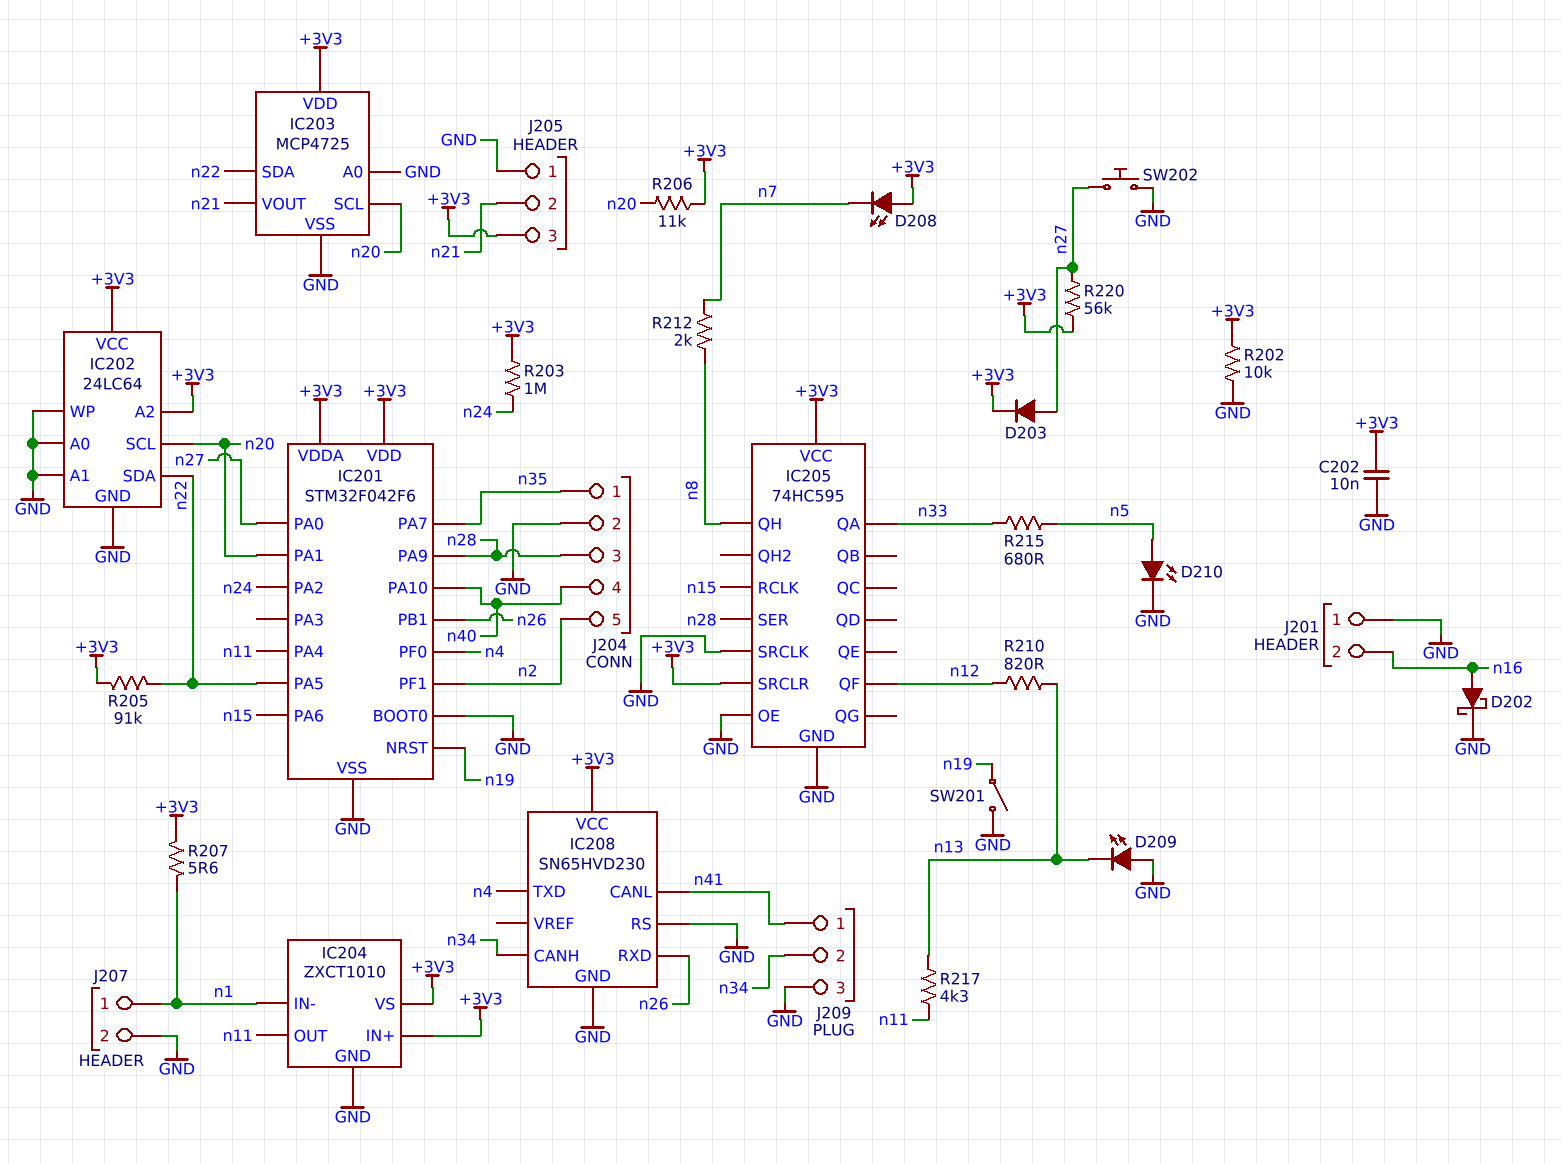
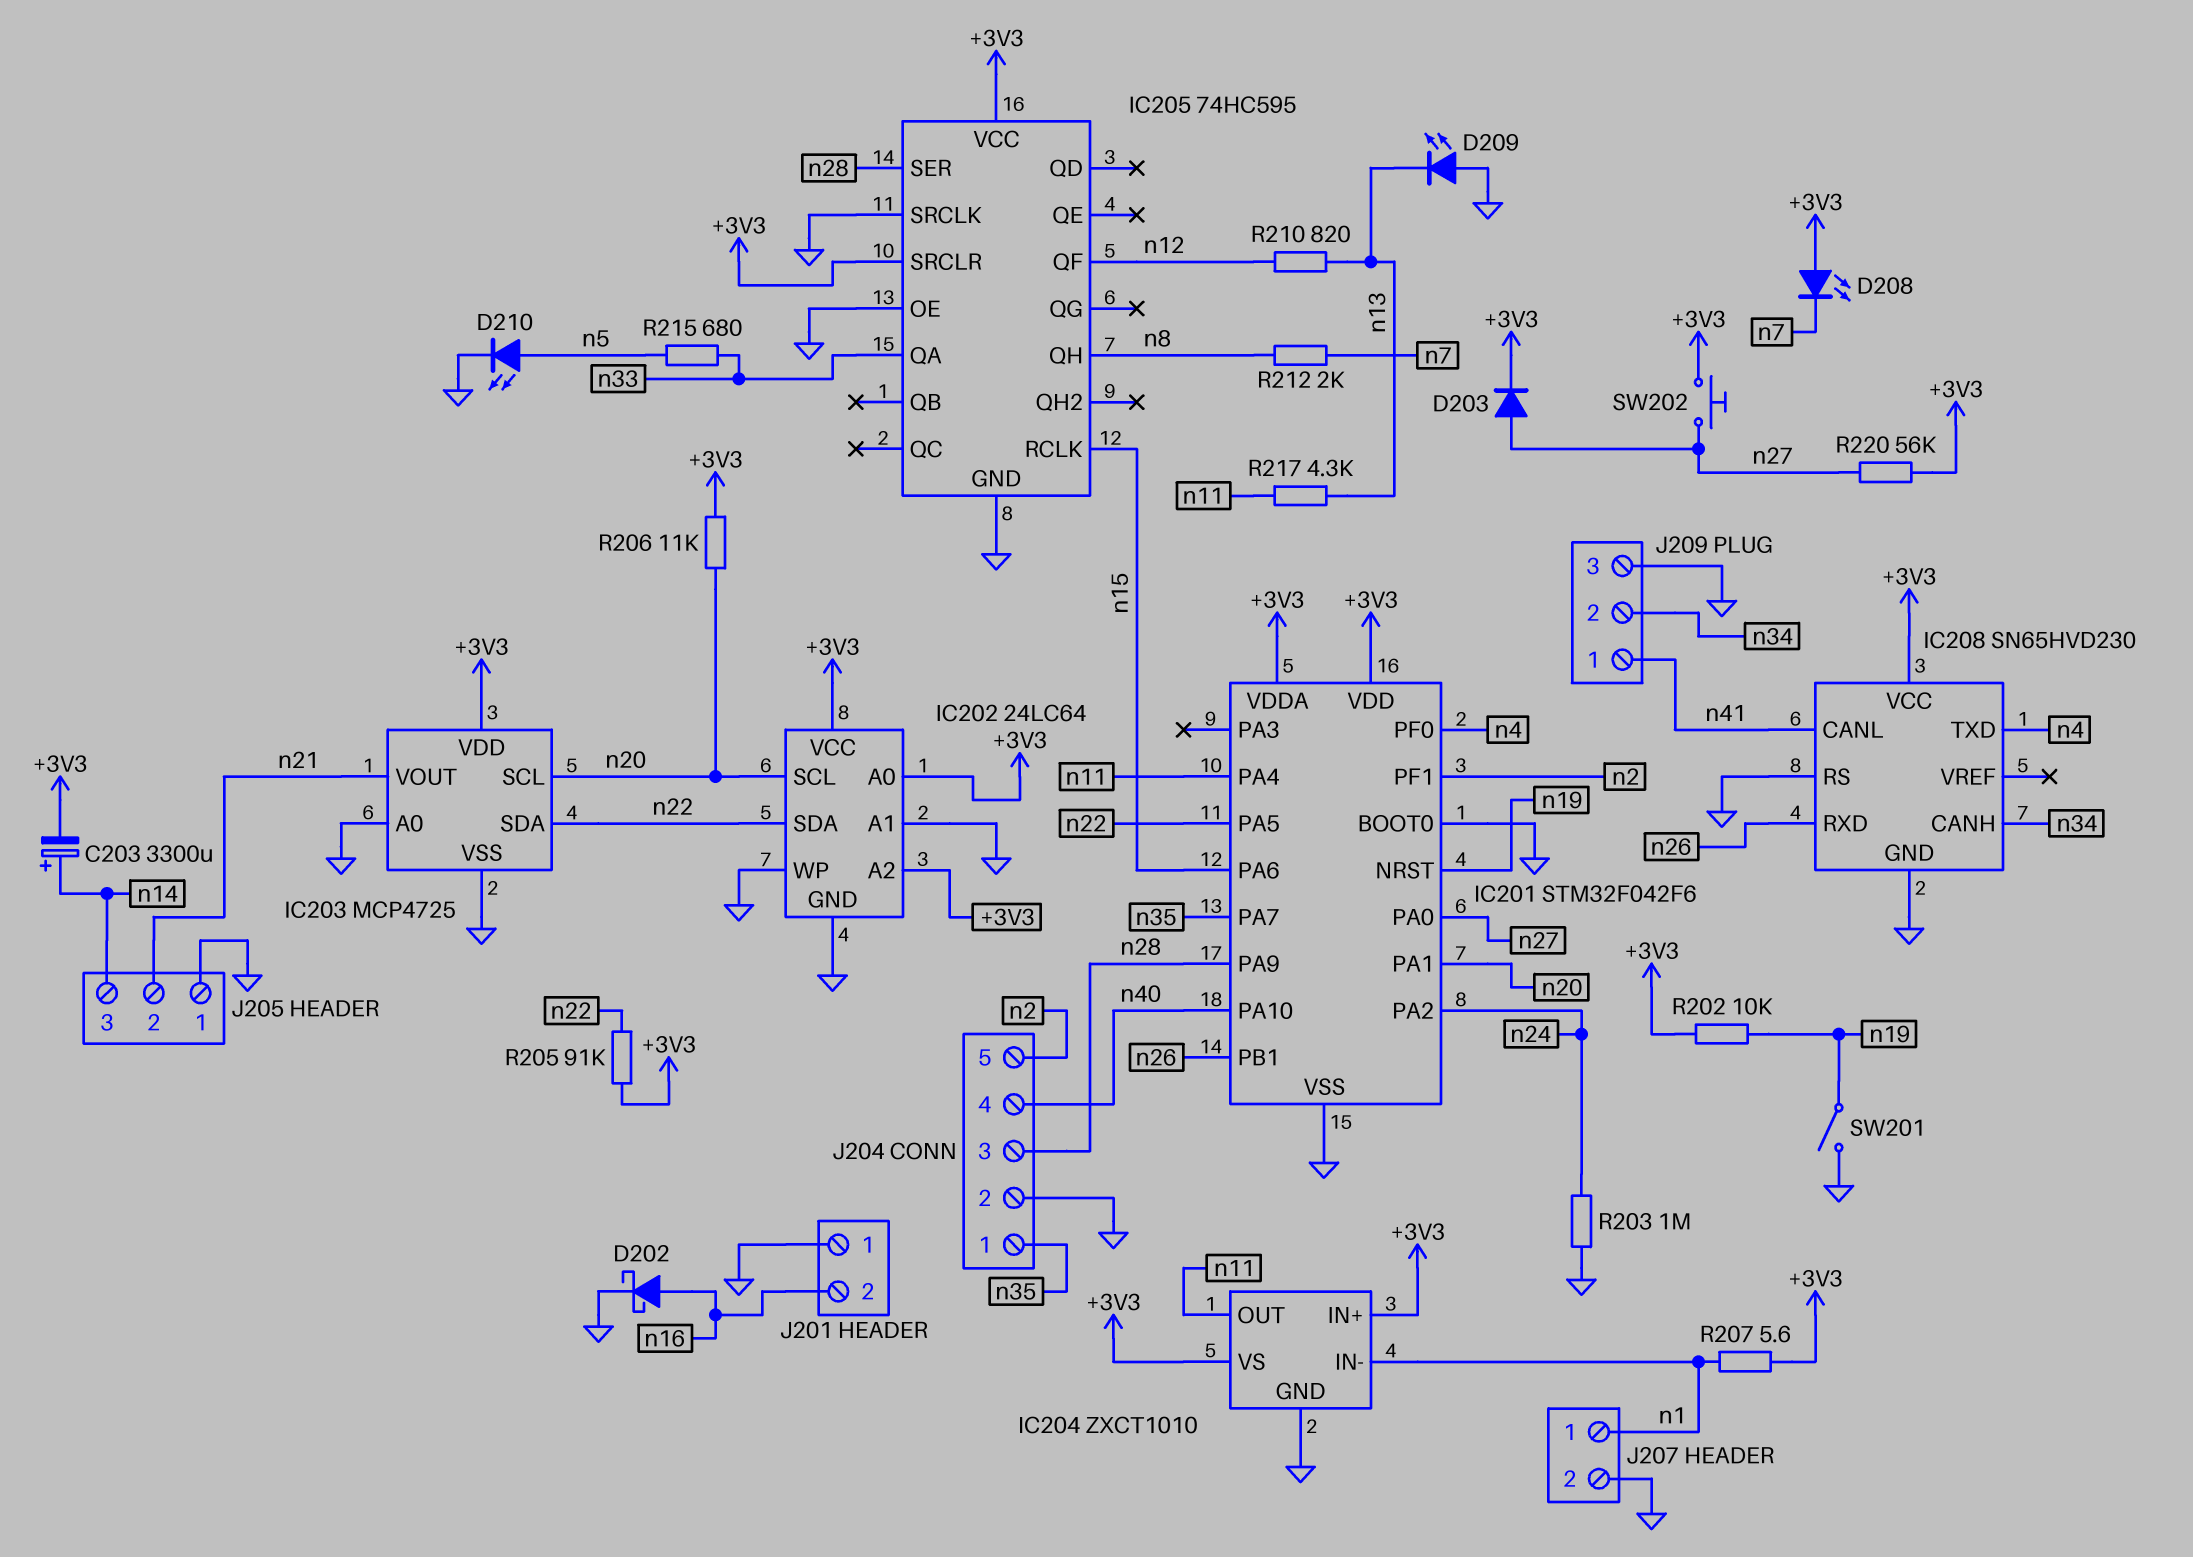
C202: 10nF (+3V3, GND) -> none
C203: none -> 3300uF (plus n14, minus +3V3)
IC202 pin A0: GND -> +3V3
J205 pin 3: +3V3 -> n14
R202: 10k (+3V3, GND) -> 10k (+3V3, n19)
R203: 1M (+3V3, n24) -> 1M (GND, n24)
SW202: button (GND, n27) -> button (+3V3, n27)

